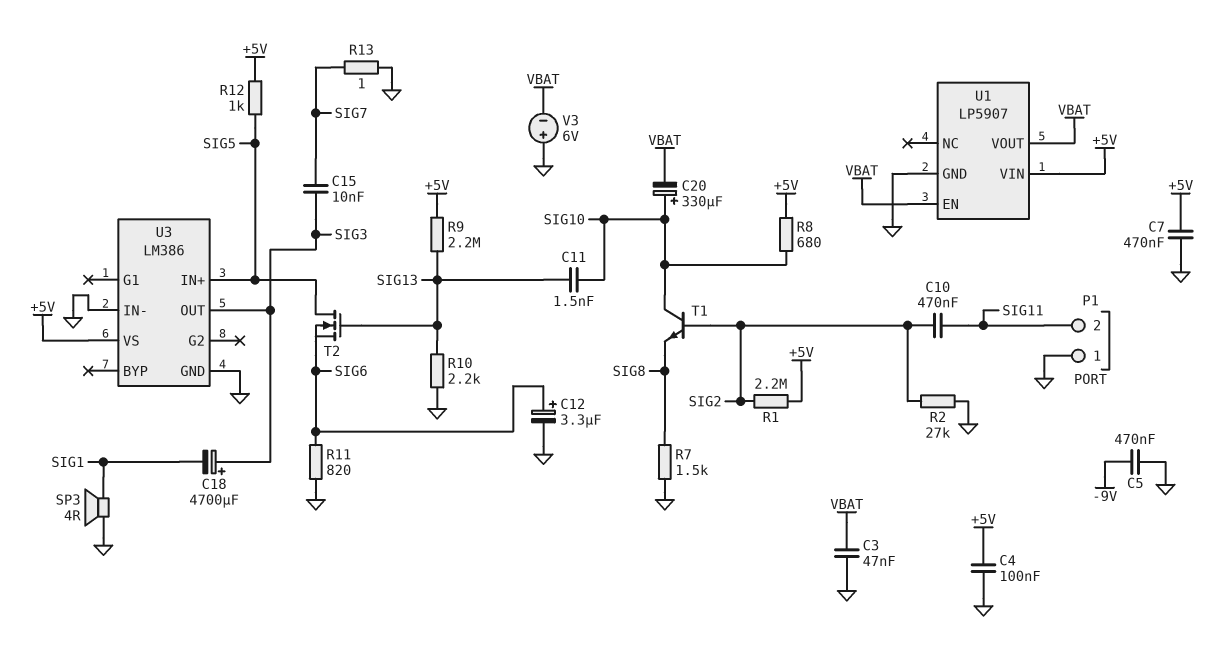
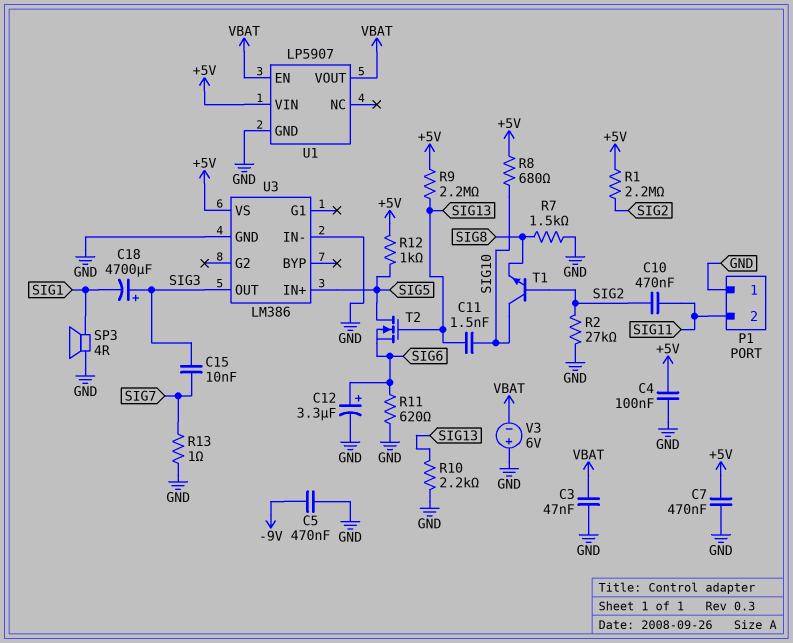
C20: 330uF (plus SIG10, minus VBAT) -> none
R11: 820 (GND, SIG6) -> 620 (GND, SIG6)

